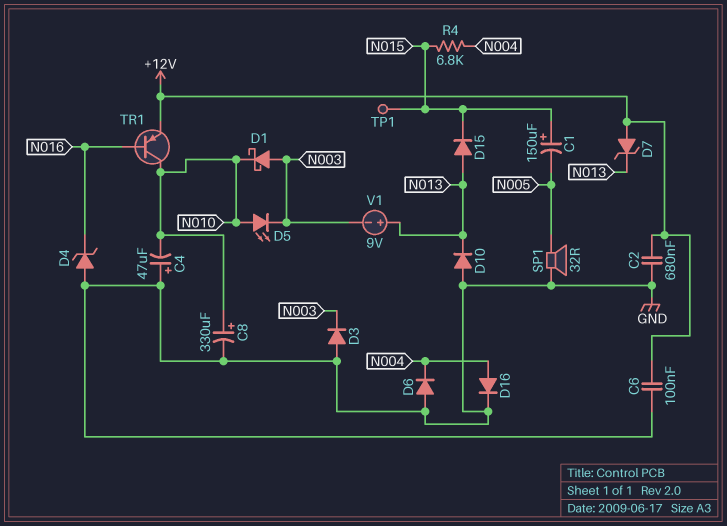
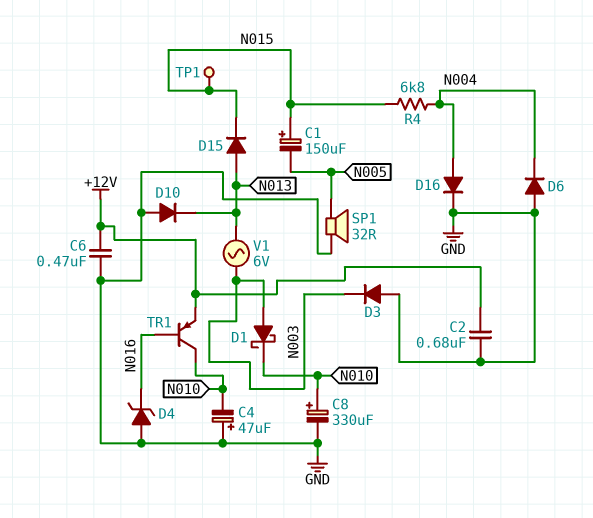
C6: 100nF (+12V, GND) -> 470nF (+12V, GND)
D5: LED (A N010, K N003) -> none
D7: zener (A +12V, K N013) -> none
V1: 9V (plus N013, minus N003) -> AC 6V (N003, N013)

